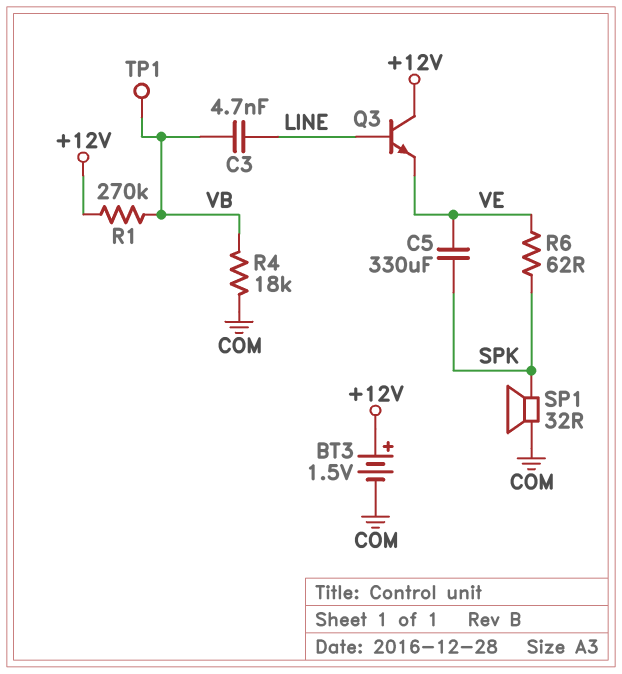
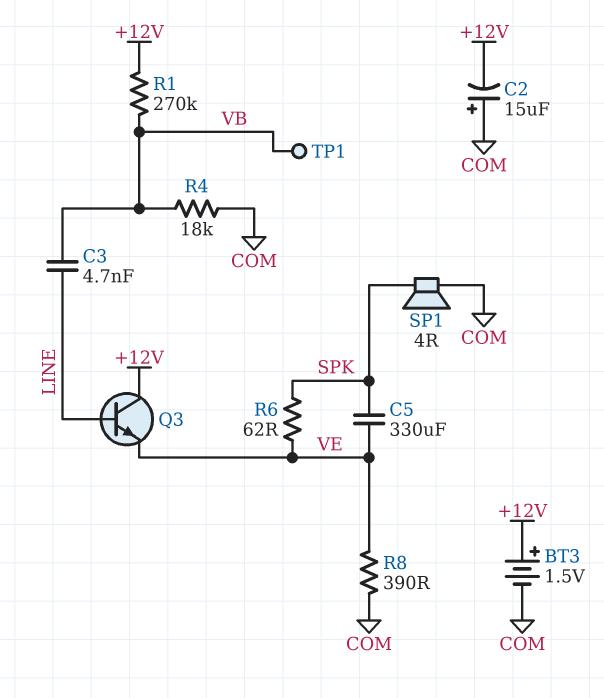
C2: none -> 15uF (plus COM, minus +12V)
R8: none -> 390 (COM, VE)
SP1: speaker 32R (COM, SPK) -> speaker 4R (COM, SPK)

